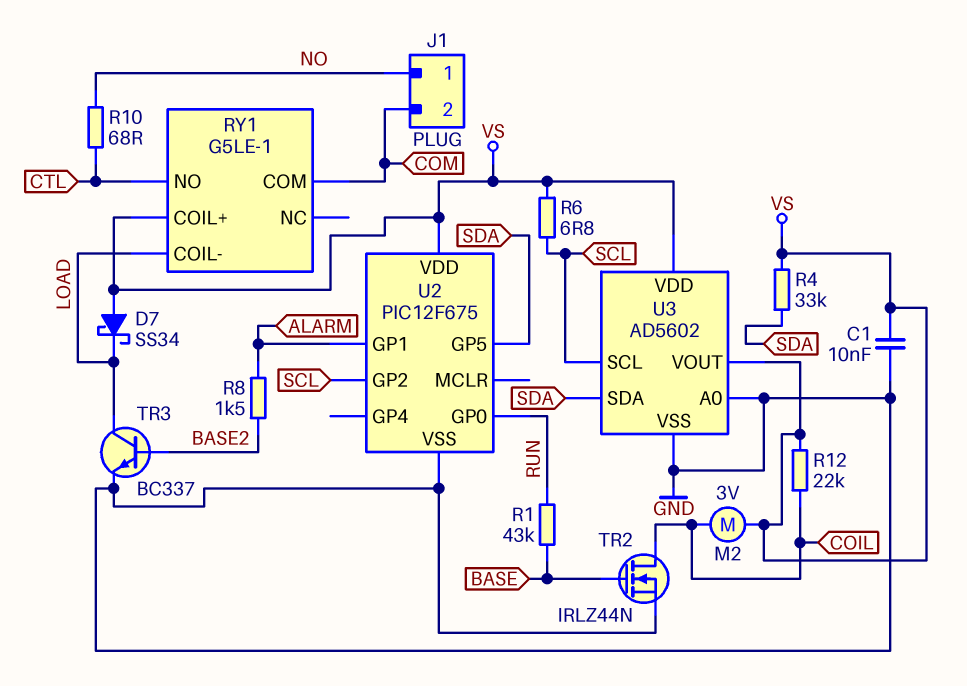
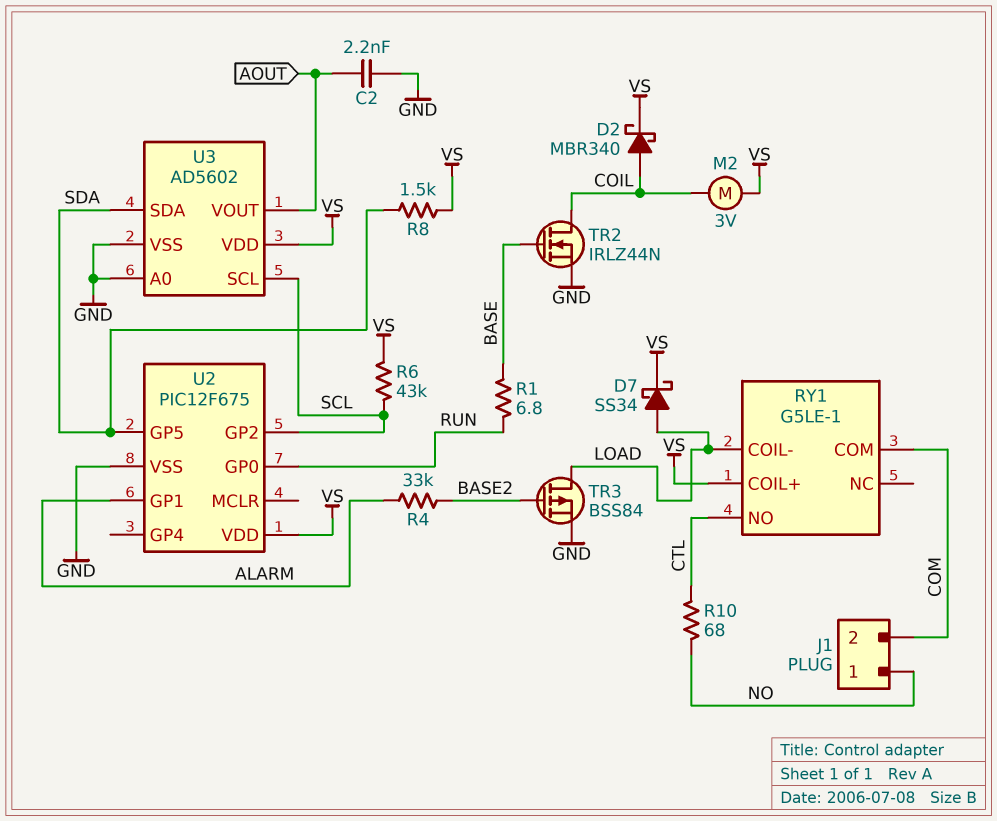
C1: 10nF (GND, VS) -> none
C2: none -> 2.2nF (AOUT, GND)
D2: none -> schottky MBR340 (A COIL, K VS)
D7: schottky SS34 (A VS, K LOAD) -> schottky SS34 (A LOAD, K VS)
R1: 43k (BASE, RUN) -> 6.8 (BASE, RUN)
R4: 33k (SDA, VS) -> 33k (ALARM, BASE2)
R6: 6.8 (SCL, VS) -> 43k (SCL, VS)
R8: 1.5k (ALARM, BASE2) -> 1.5k (SDA, VS)
R12: 22k (COIL, VS) -> none
TR3: NPN BC337 (B BASE2, C LOAD, E GND) -> PMOS BSS84 (G BASE2, D LOAD, S GND)
U3 pin VOUT: VS -> AOUT

